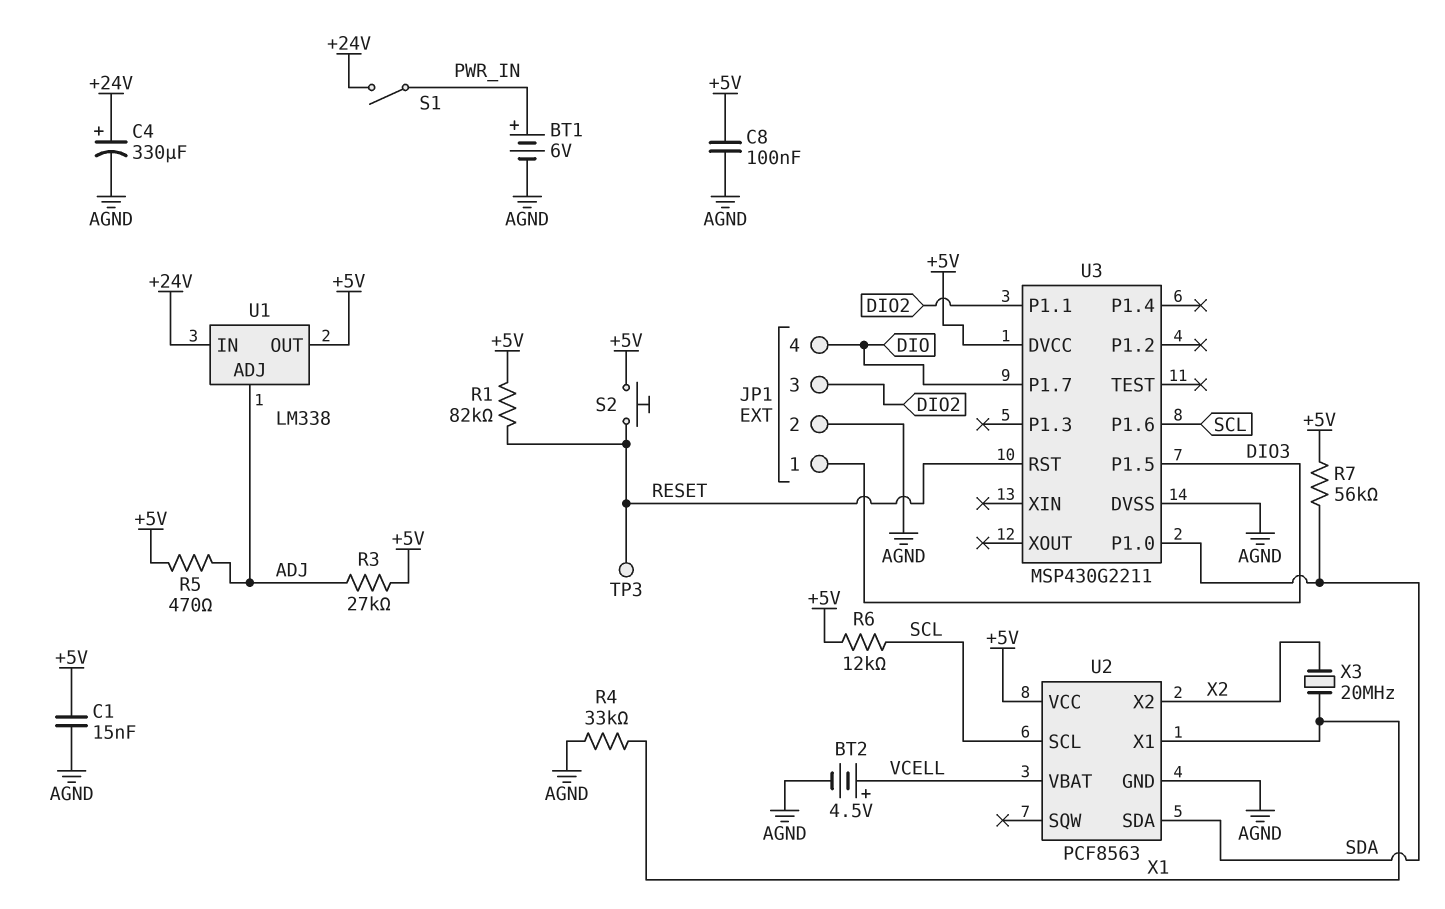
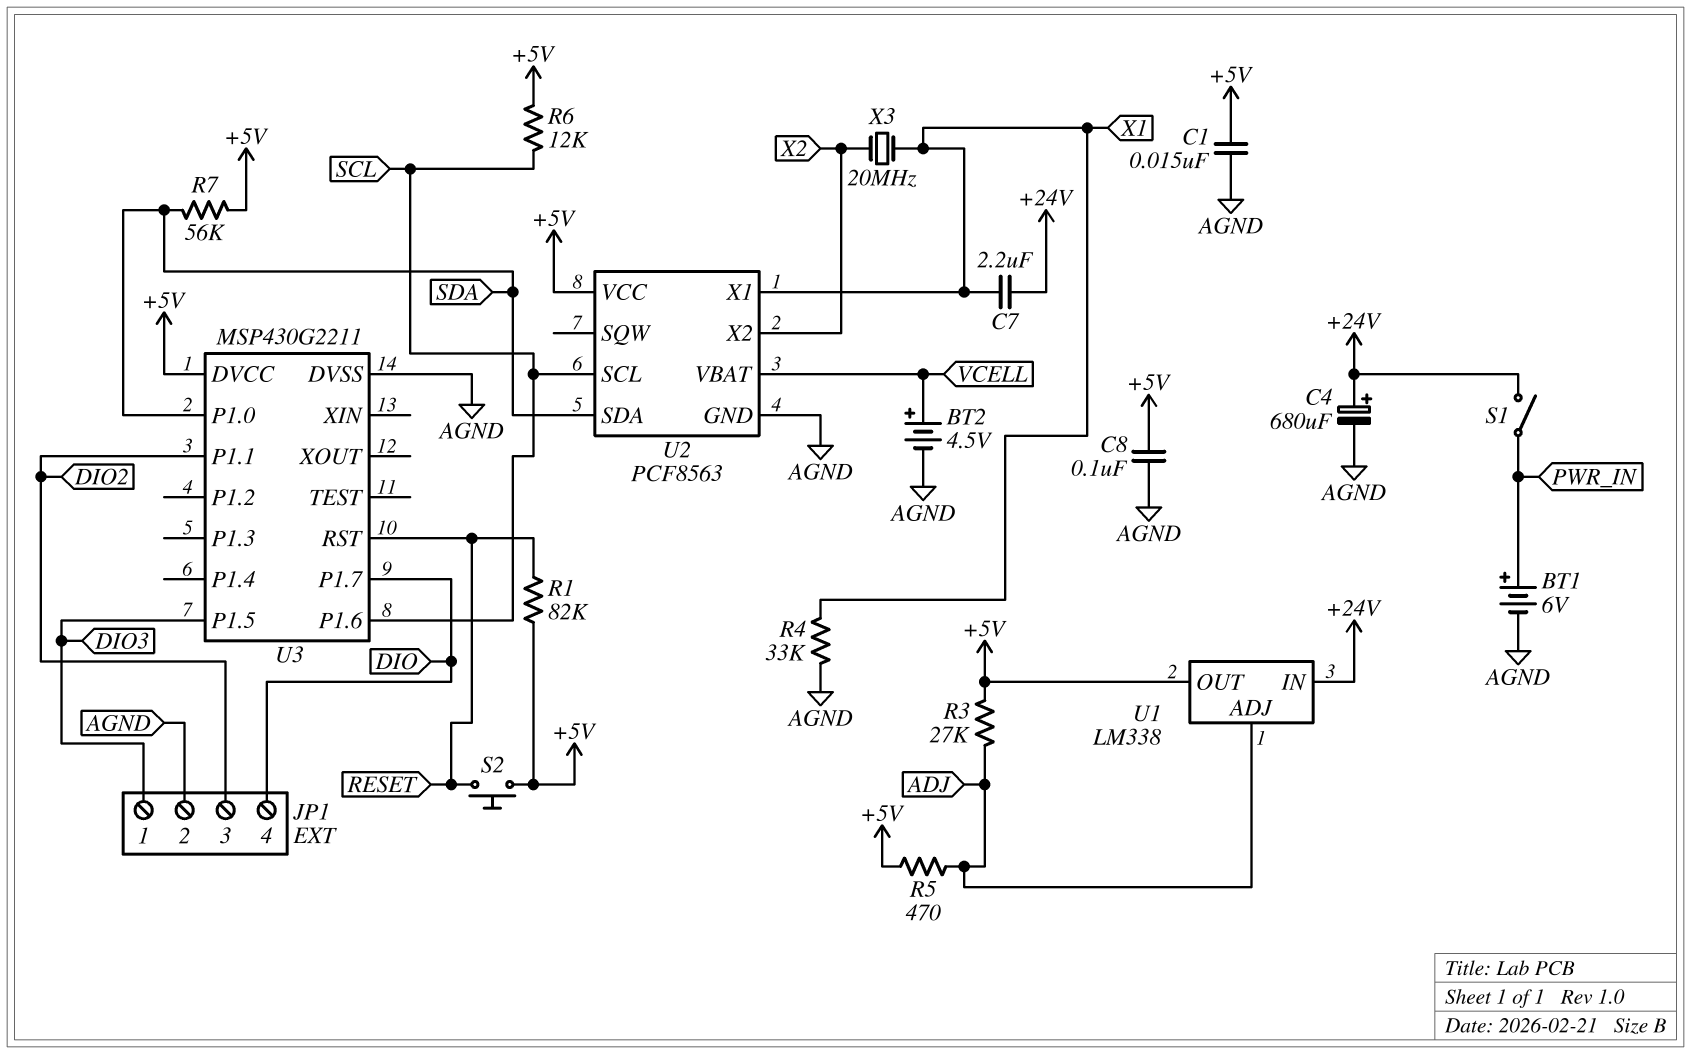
C4: 330uF (plus +24V, minus AGND) -> 680uF (plus +24V, minus AGND)
C7: none -> 2.2uF (+24V, X1)
TP3: test point (RESET) -> none

